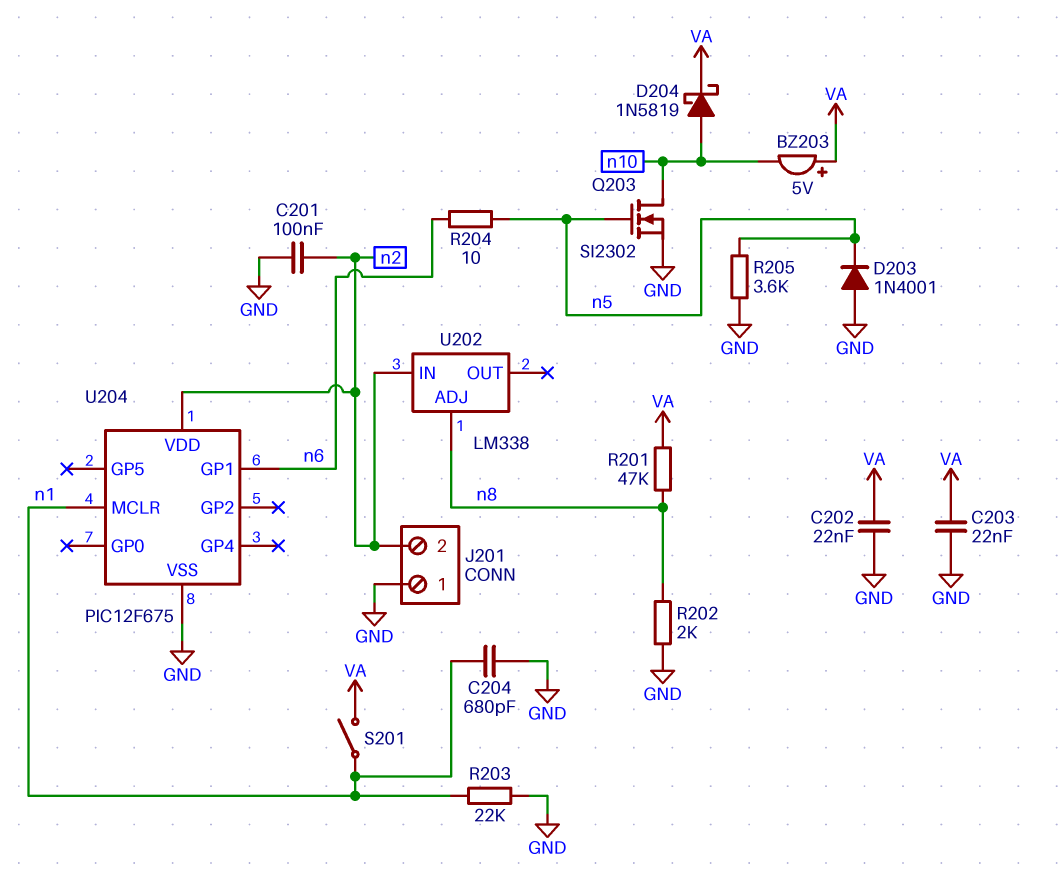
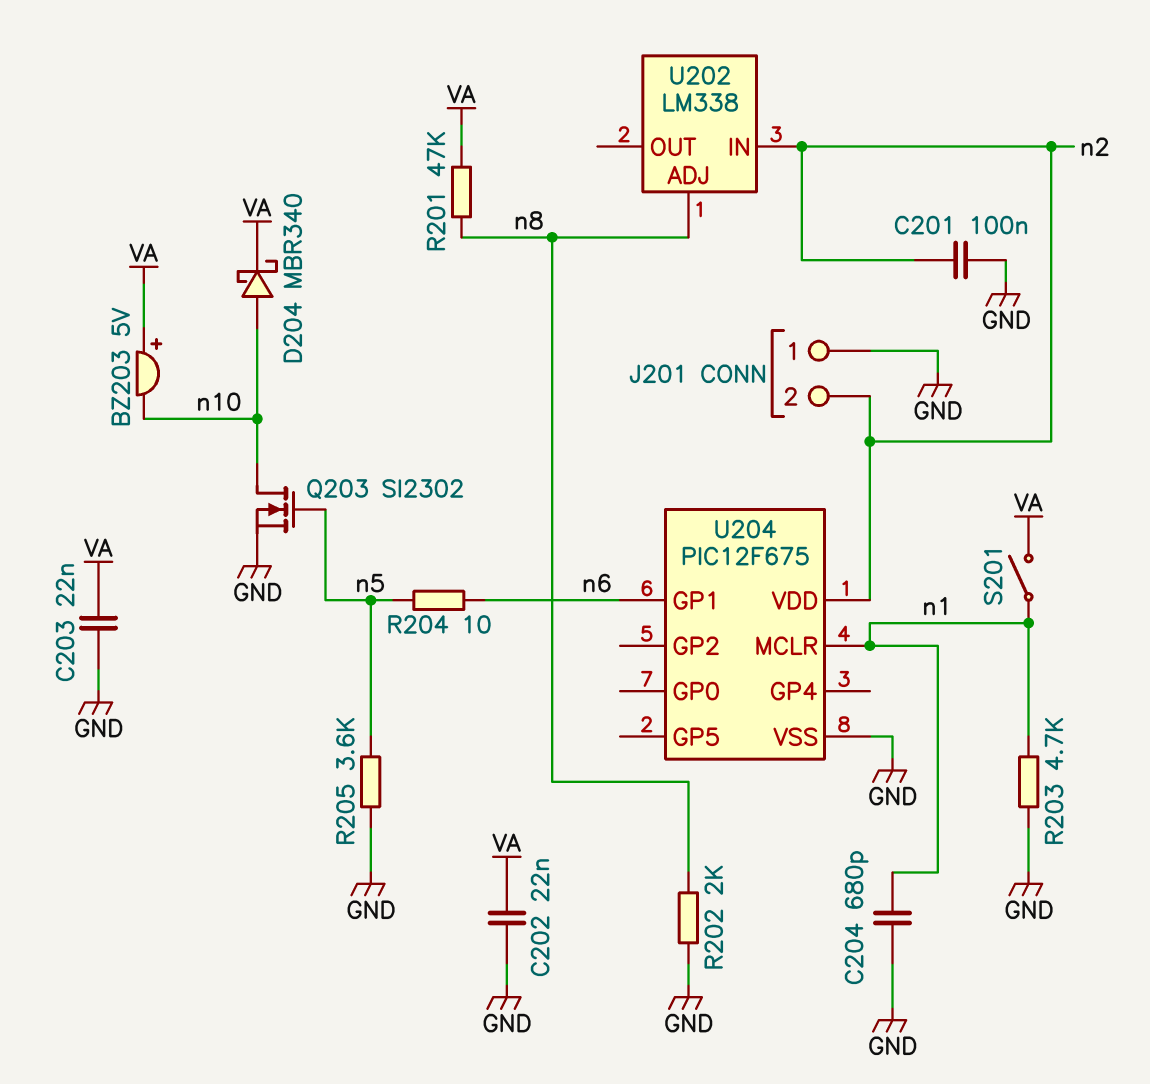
D203: diode 1N4001 (A GND, K n5) -> none
D204: schottky 1N5819 (A n10, K VA) -> schottky MBR340 (A n10, K VA)
R203: 22k (GND, n1) -> 4.7k (GND, n1)

